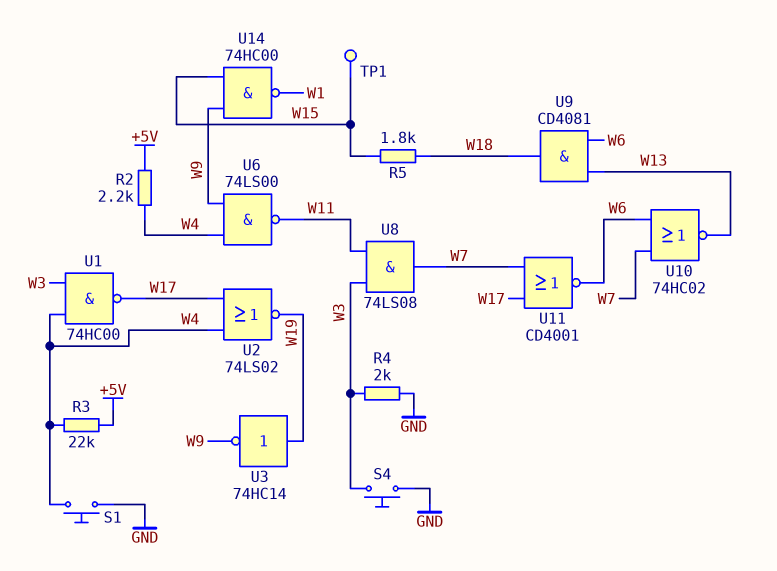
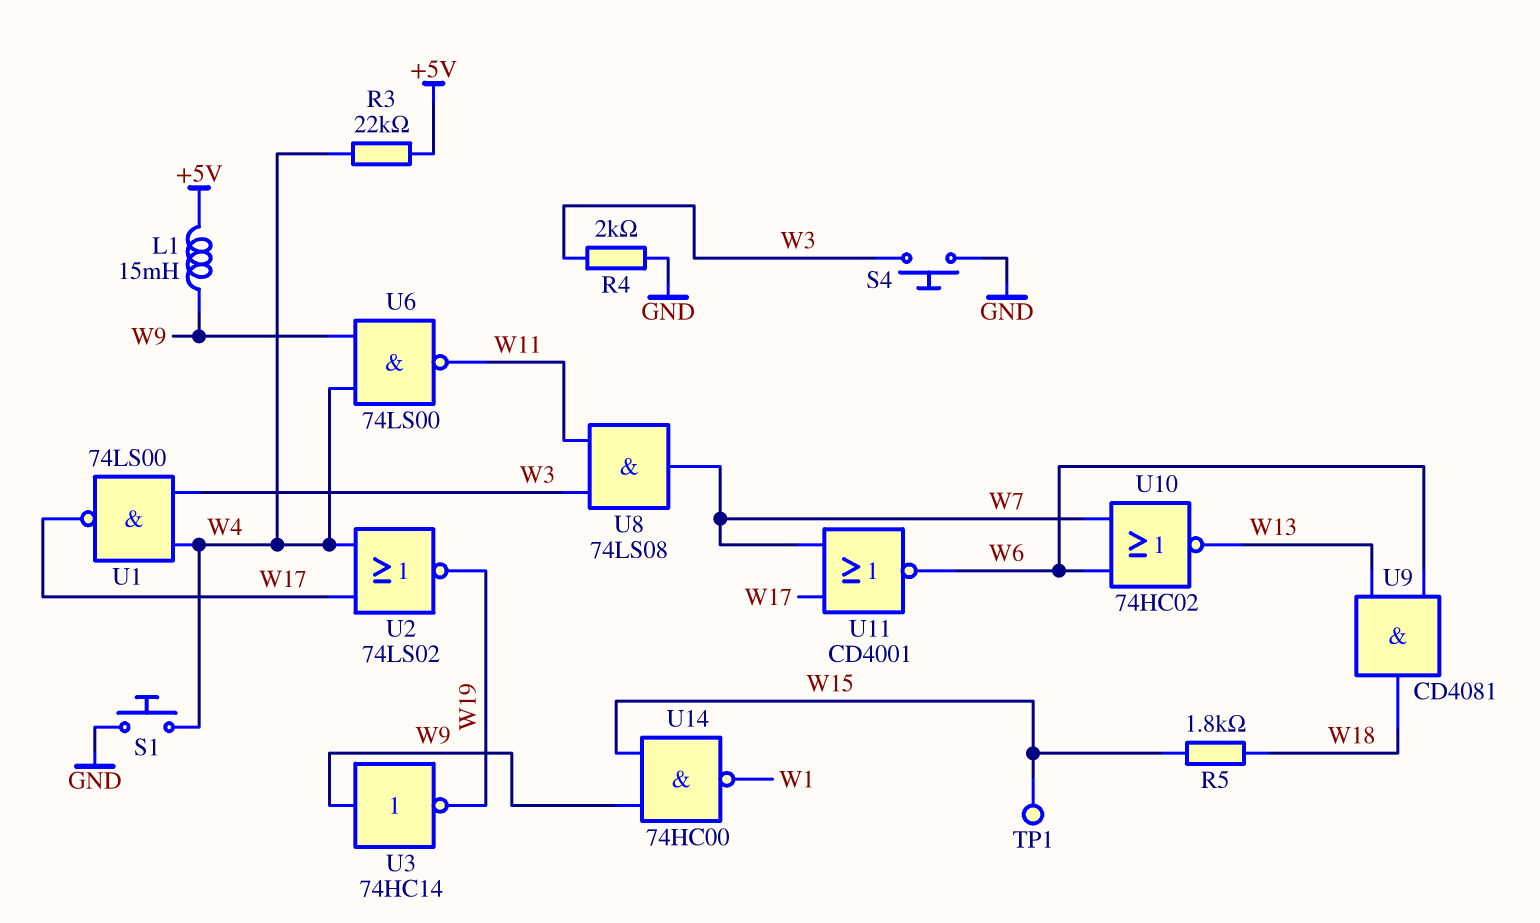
L1: none -> 15mH (+5V, W9)
R2: 2.2k (+5V, W4) -> none
U1: NAND 74HC00 (in W3, in W4, out W17) -> NAND 74LS00 (in W3, in W4, out W17)
U3: NOT 74HC14 (in W19, out W9) -> NOT 74HC14 (in W9, out W19)

